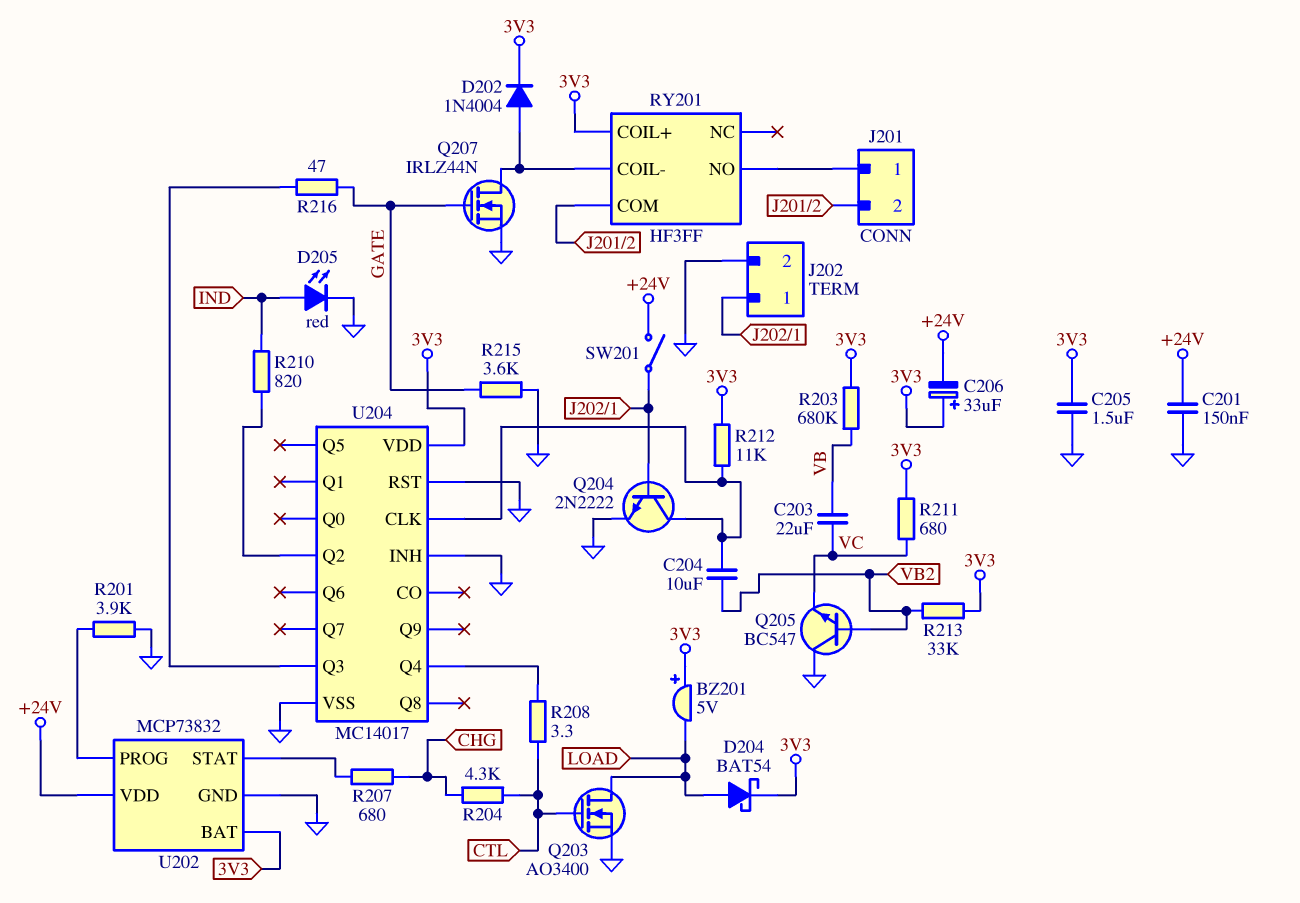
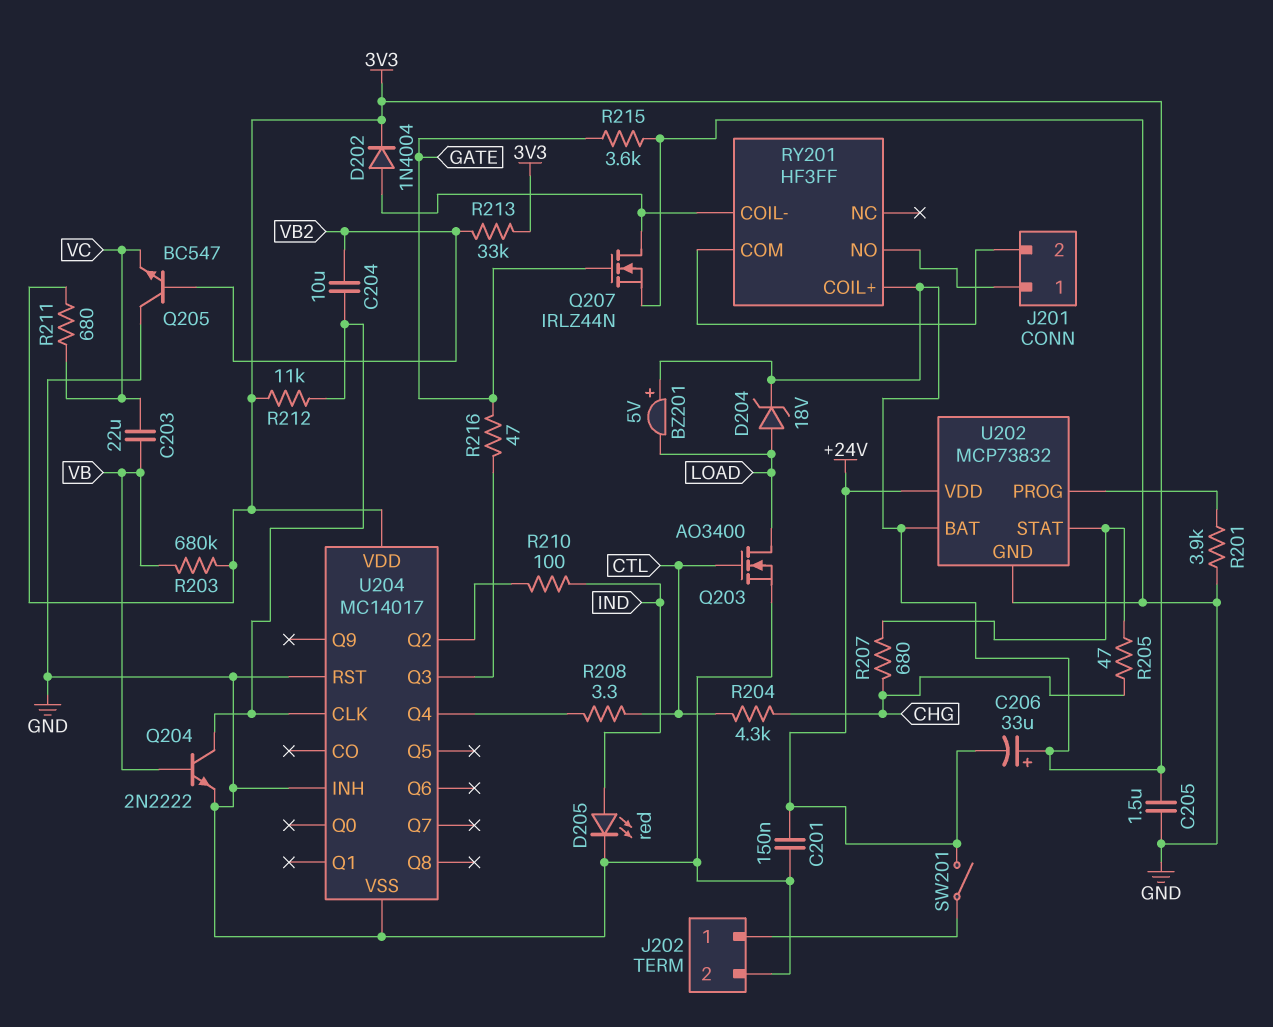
D204: schottky BAT54 (A LOAD, K 3V3) -> zener 18V (A LOAD, K 3V3)
Q204: NPN 2N2222 (B J202/1, C U204/CLK, E GND) -> NPN 2N2222 (B VB, C U204/CLK, E GND)
R205: none -> 47 (CHG, U202/STAT)
R210: 820 (IND, U204/Q2) -> 100 (IND, U204/Q2)

